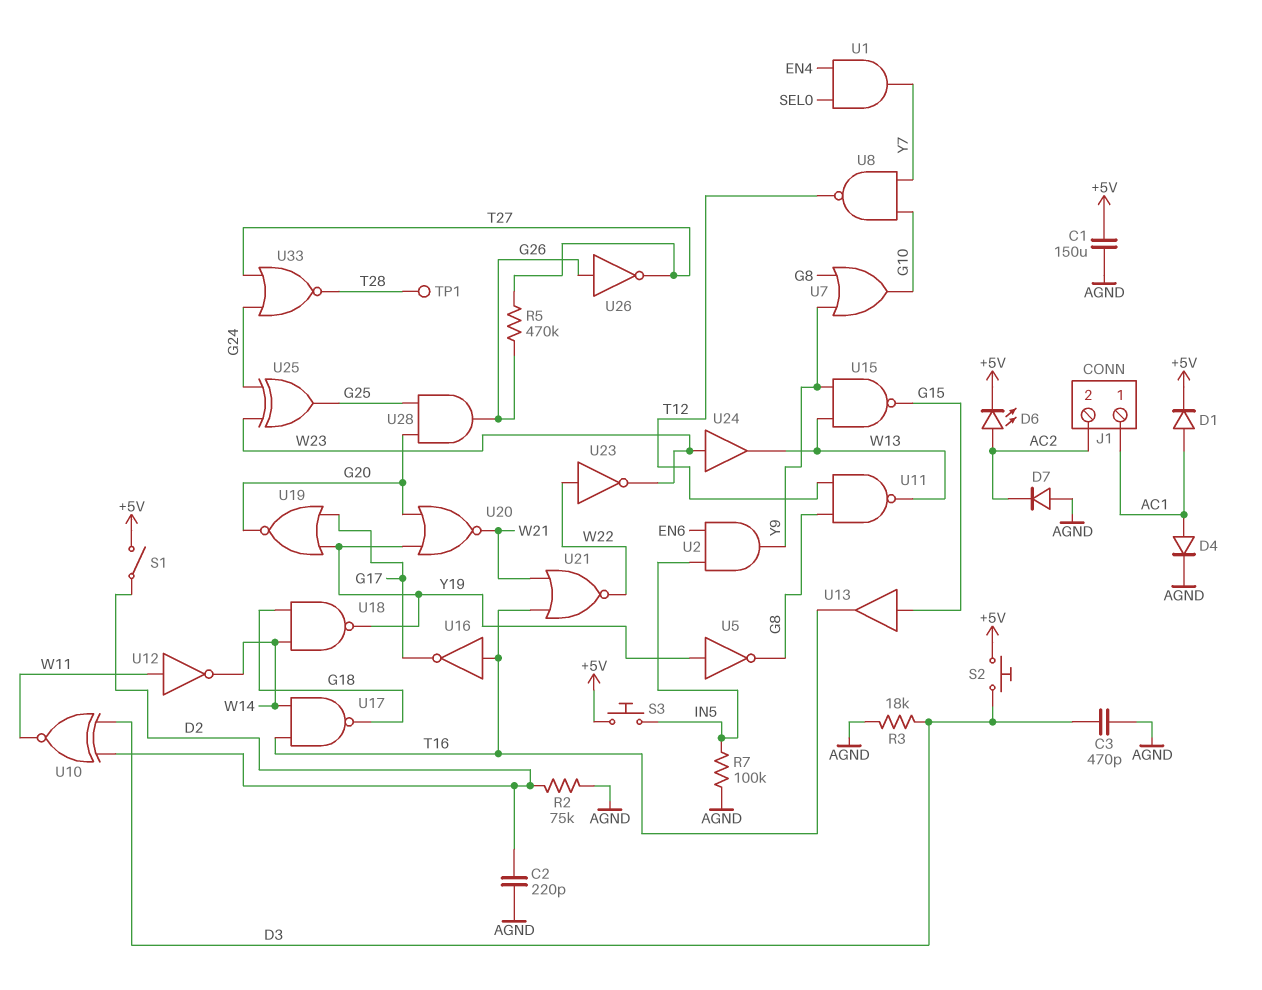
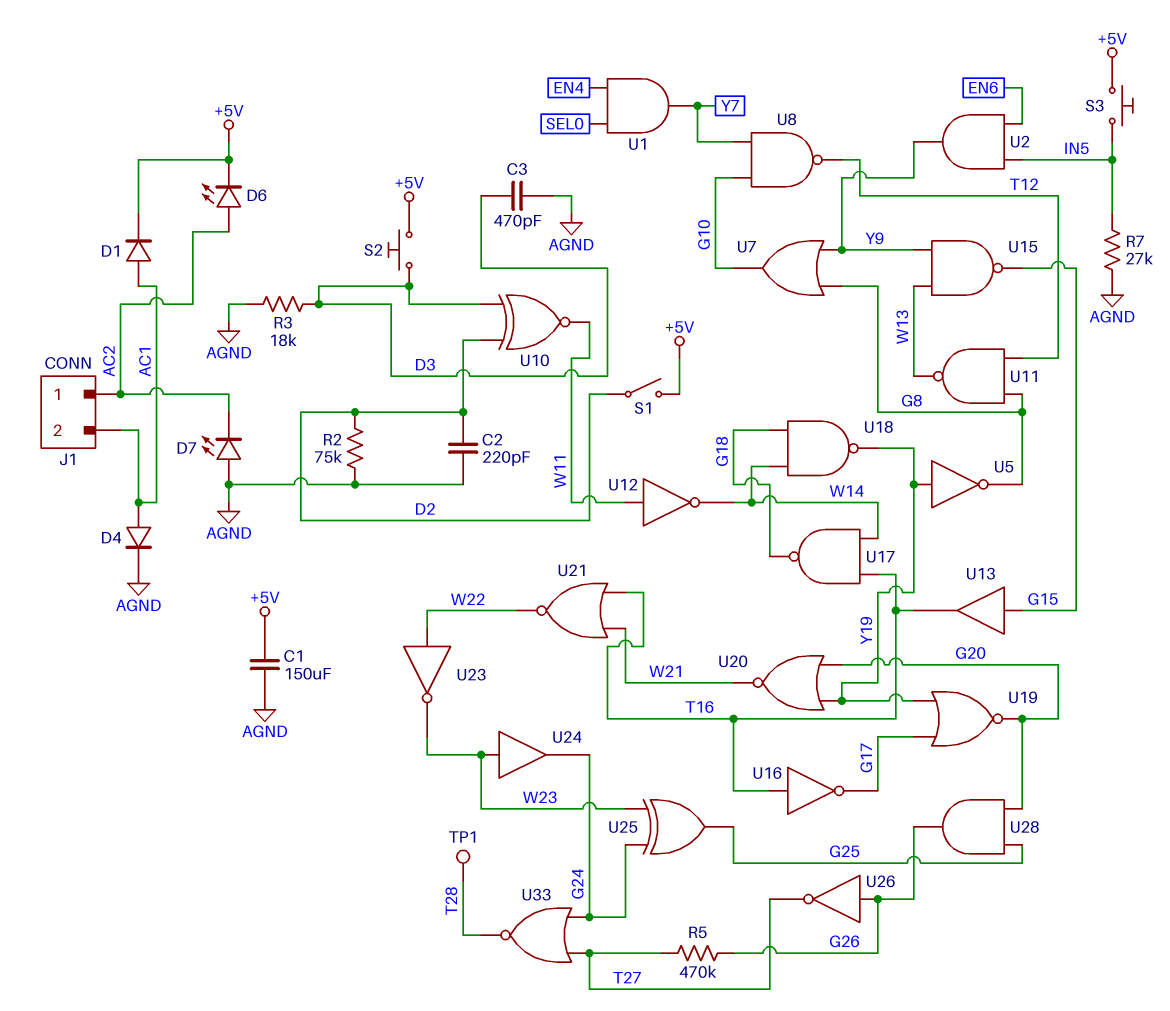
D7: diode (A AGND, K AC2) -> LED (A AGND, K AC2)
J1 pin 1: AC1 -> AC2
J1 pin 2: AC2 -> AC1
R7: 100k (AGND, IN5) -> 27k (AGND, IN5)
U24: buffer (in W23, out W13) -> buffer (in W23, out G24)

